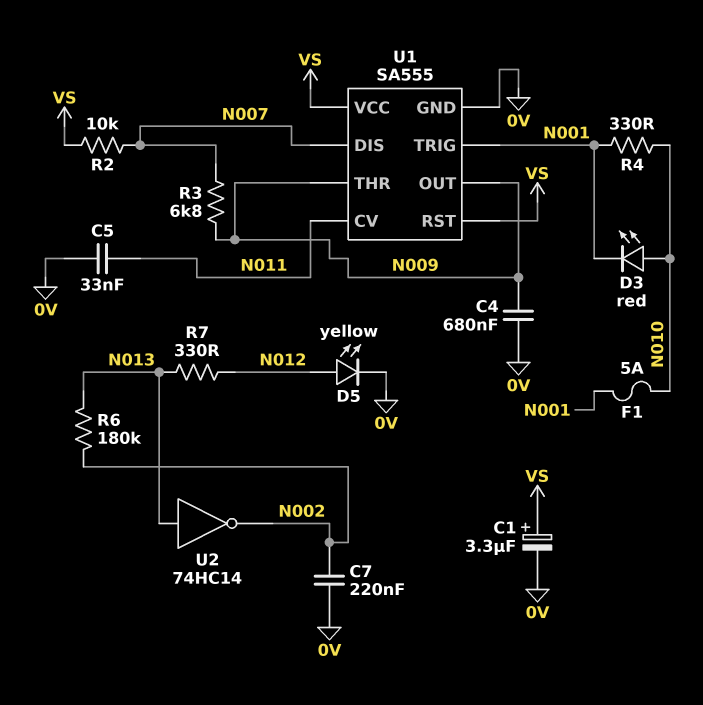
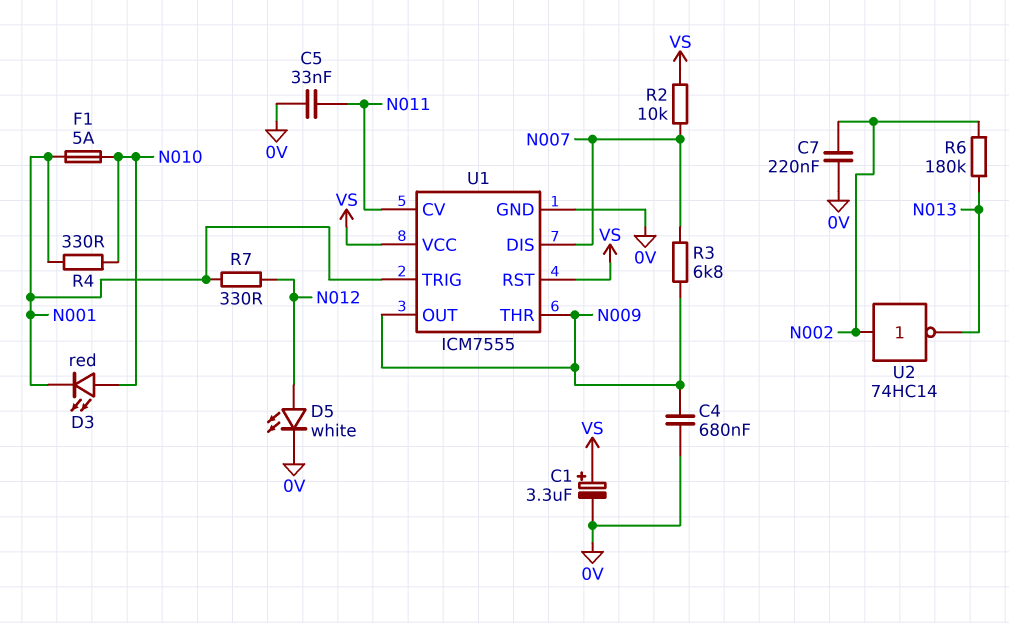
D5: LED yellow (A N012, K 0V) -> LED white (A N012, K 0V)
R7: 330 (N012, N013) -> 330 (N001, N012)
U1: SA555 -> ICM7555
U2: NOT 74HC14 (in N013, out N002) -> NOT 74HC14 (in N002, out N013)

